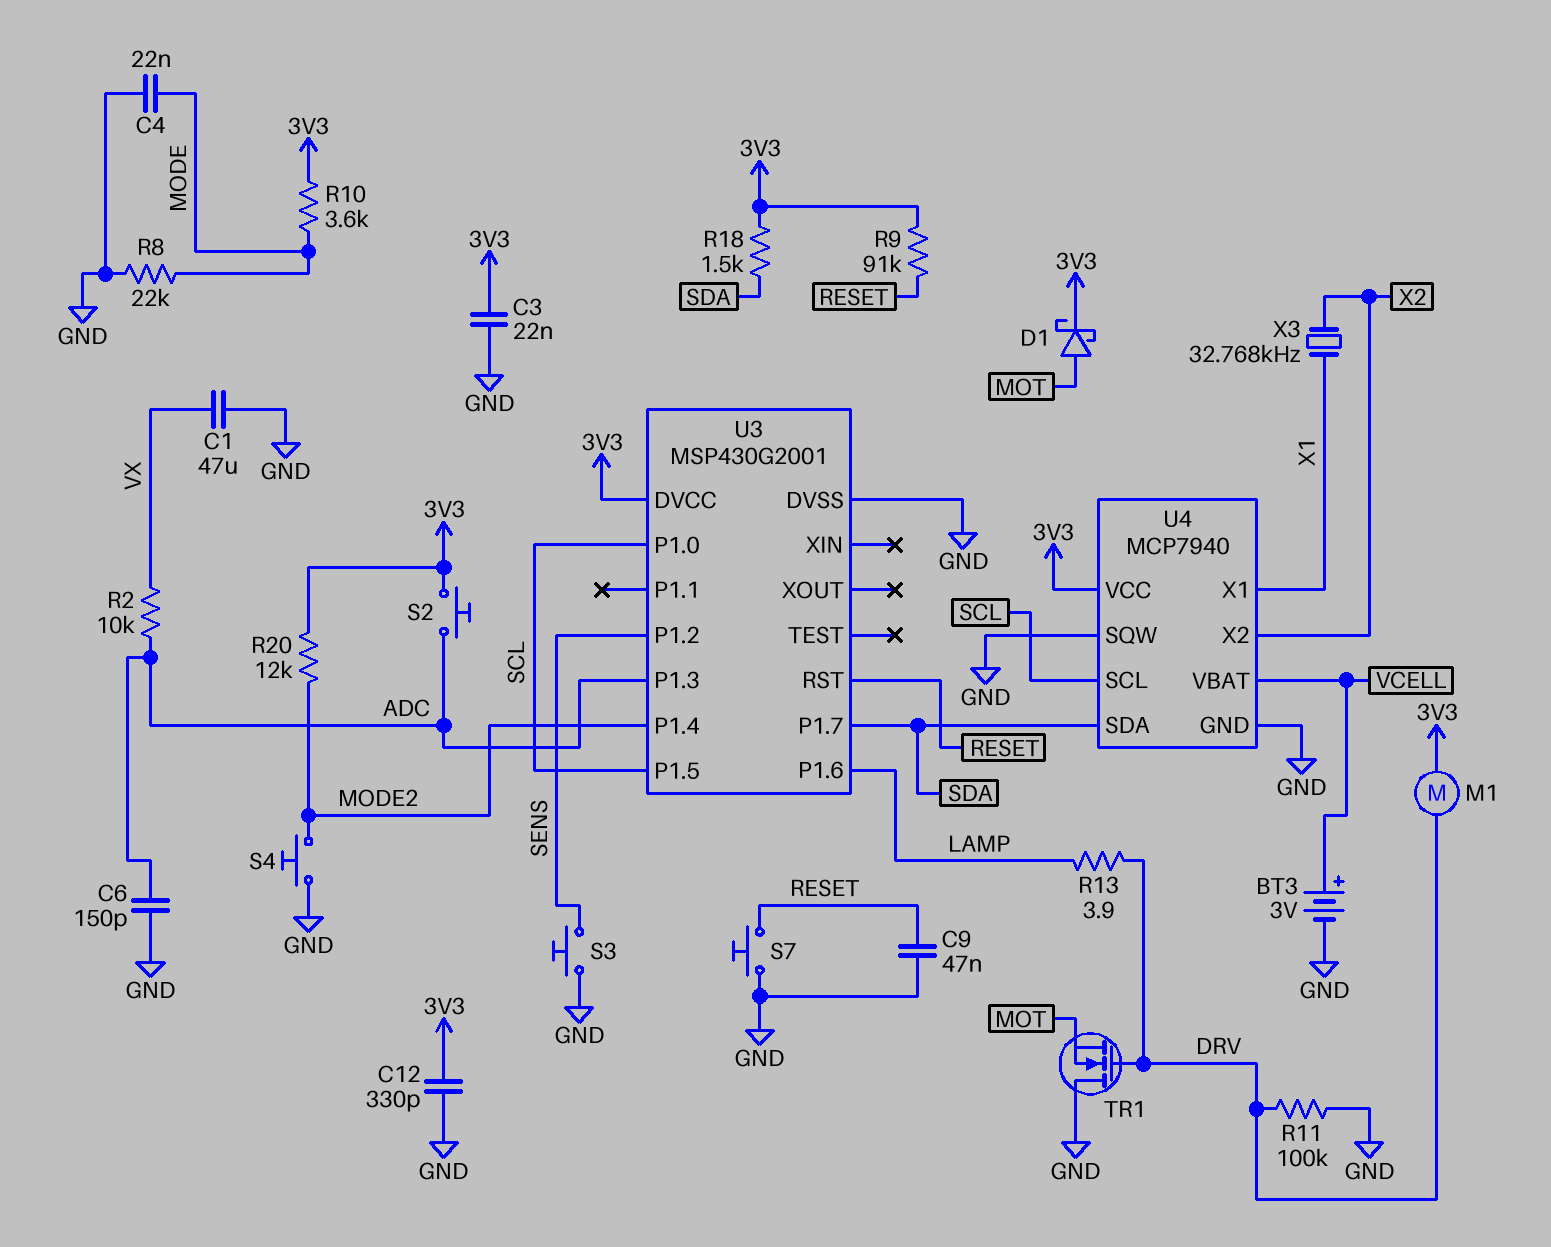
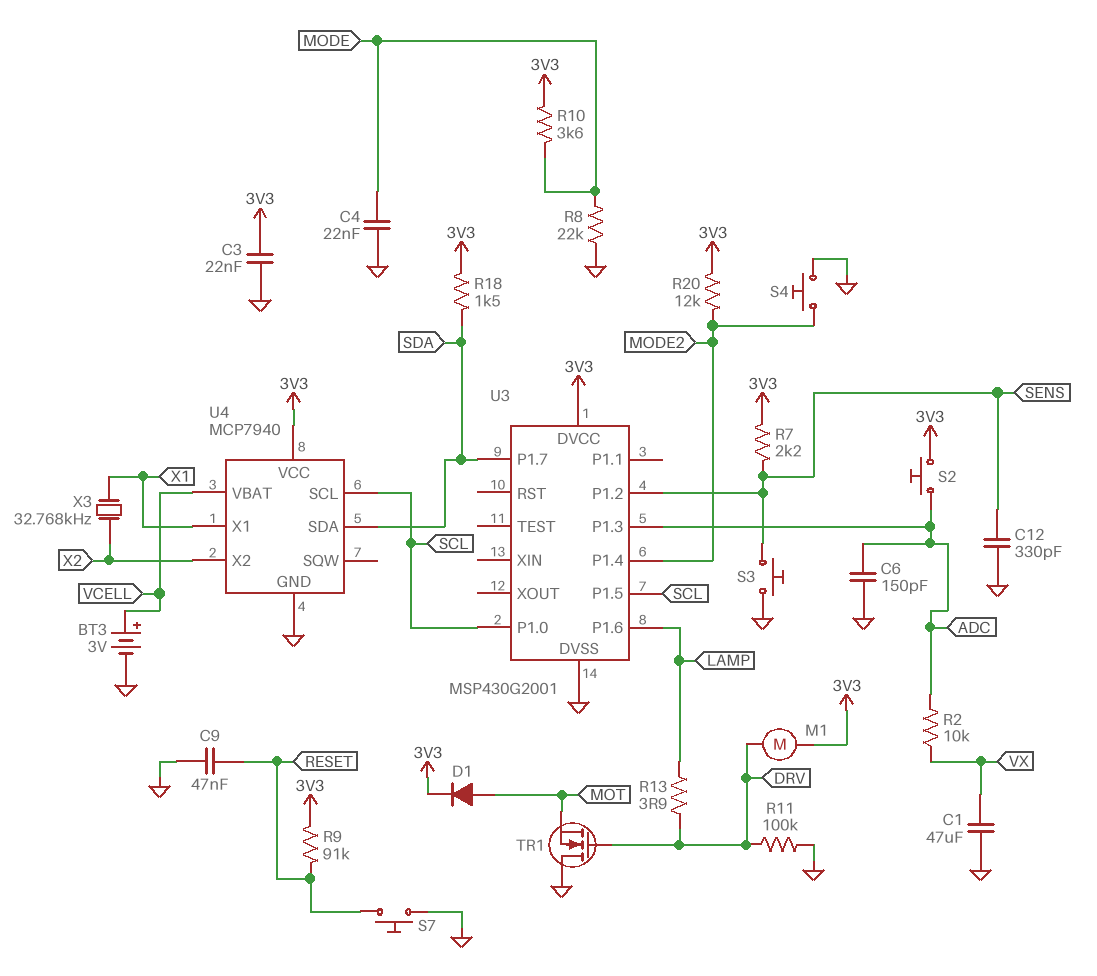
C12: 330pF (3V3, GND) -> 330pF (GND, SENS)
D1: schottky (A MOT, K 3V3) -> diode (A MOT, K 3V3)
R7: none -> 2.2k (3V3, SENS)
U3 pin RST: RESET -> none
U4 pin SQW: GND -> none

